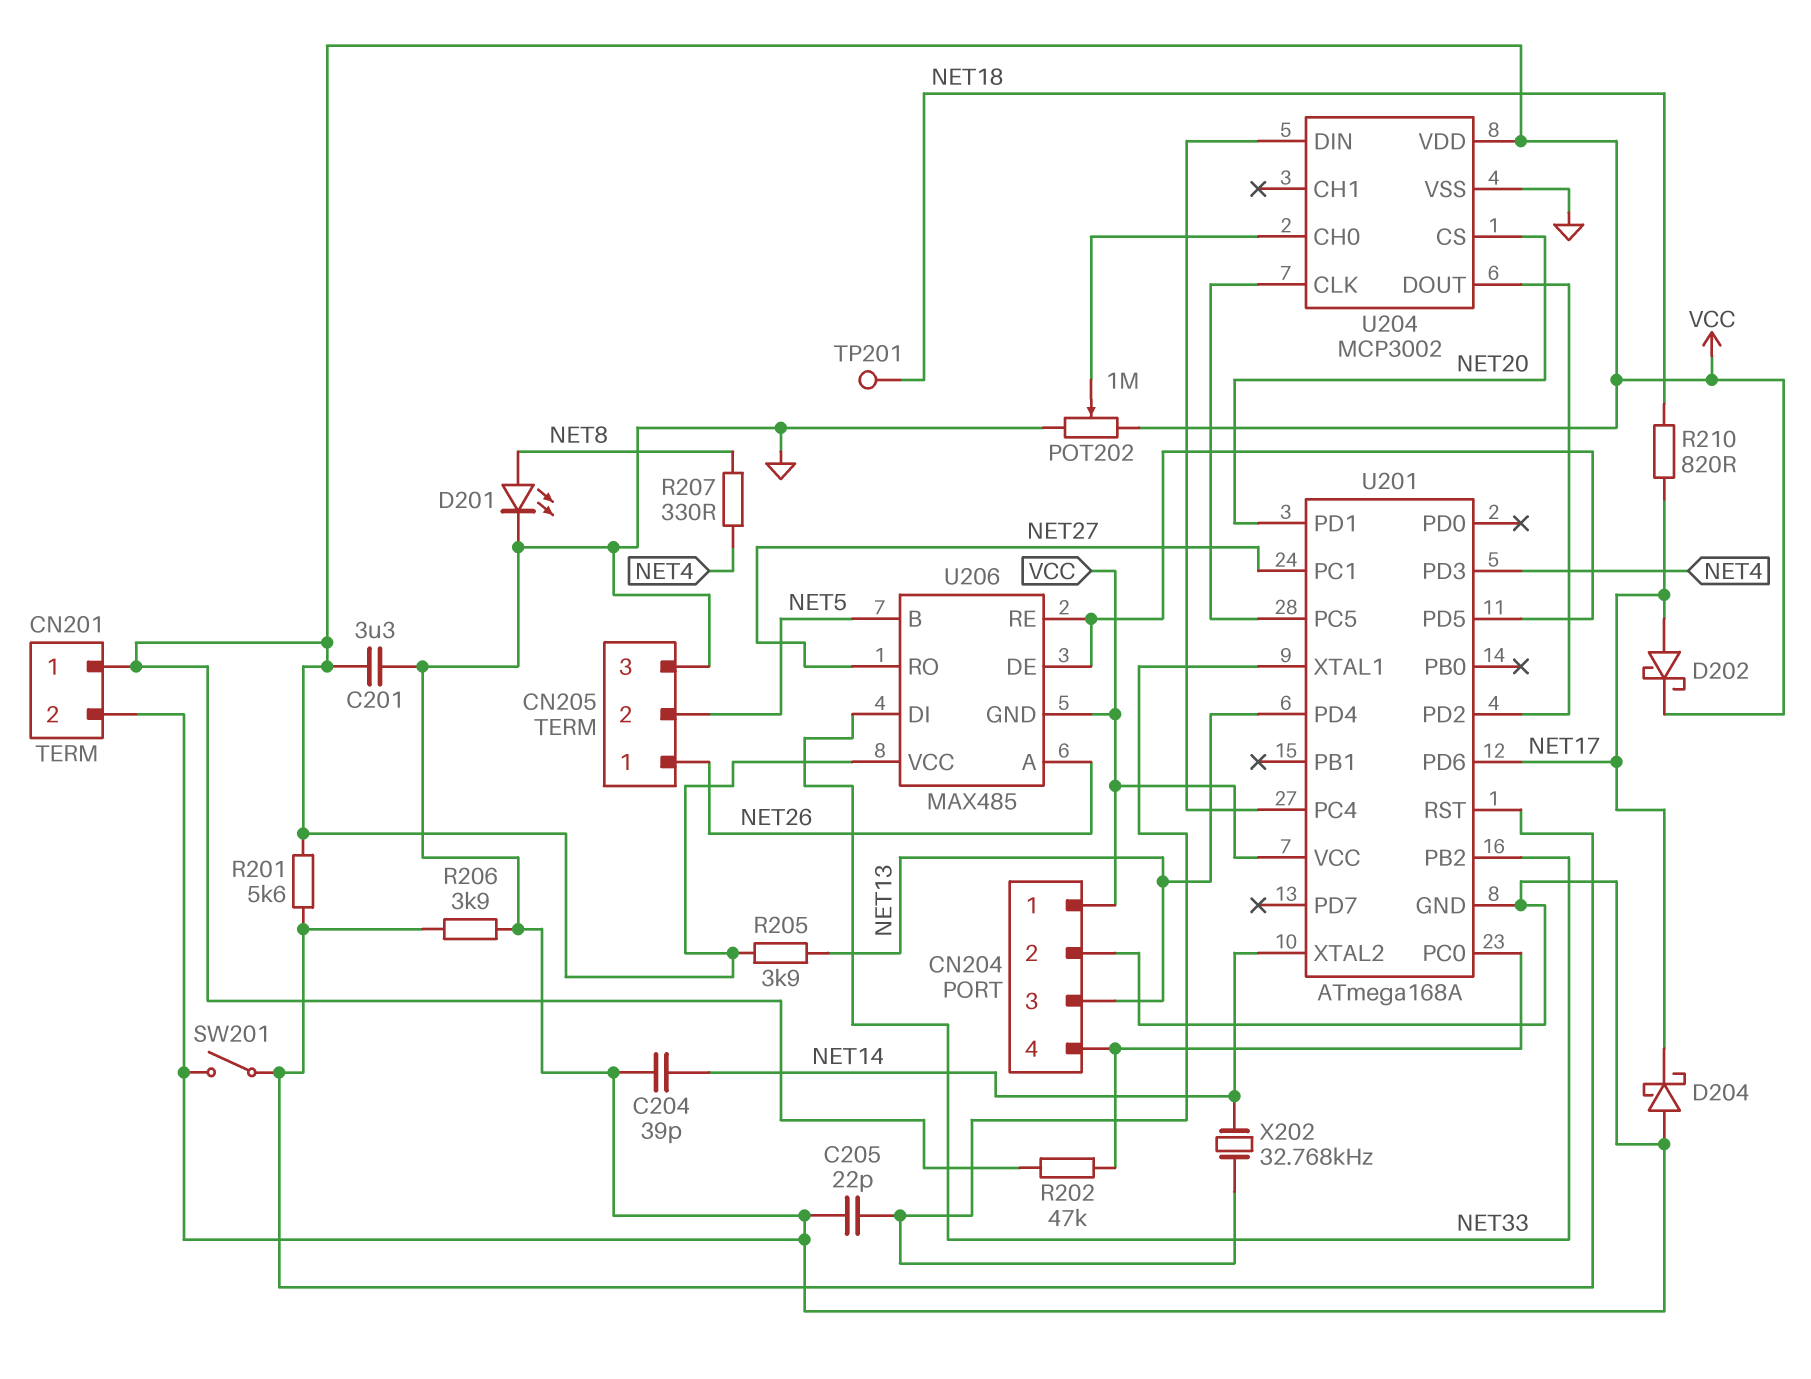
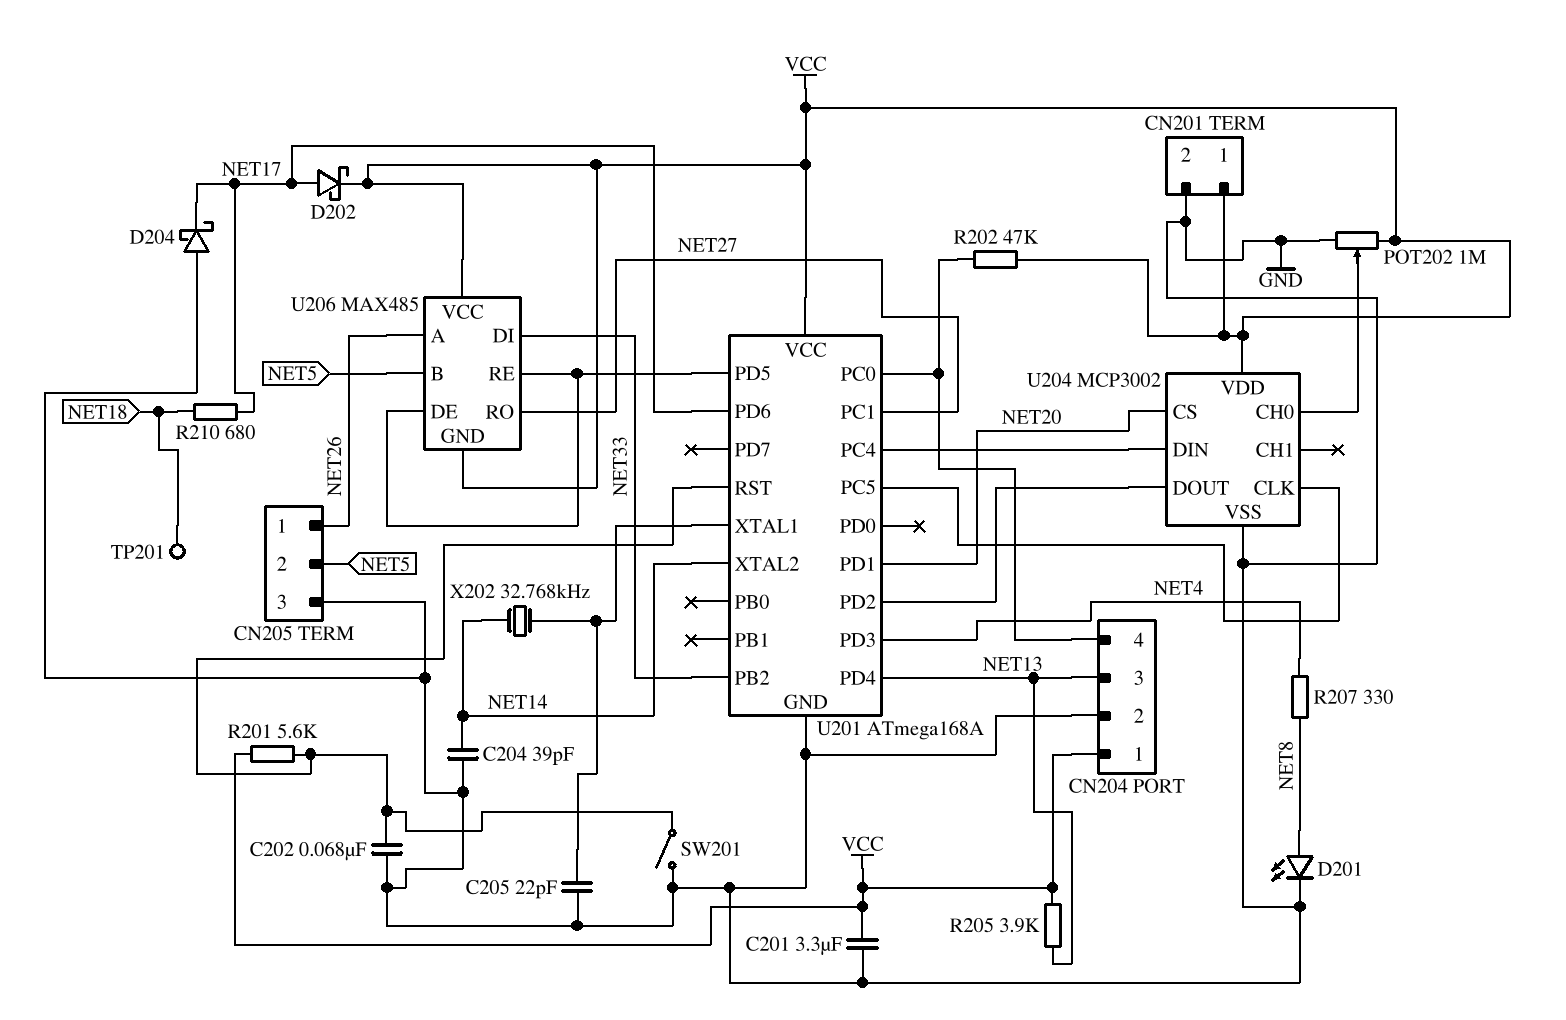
C202: none -> 68nF (GND, U201/RST)
R206: 3.9k (GND, U201/RST) -> none
R210: 820 (NET17, NET18) -> 680 (NET17, NET18)

